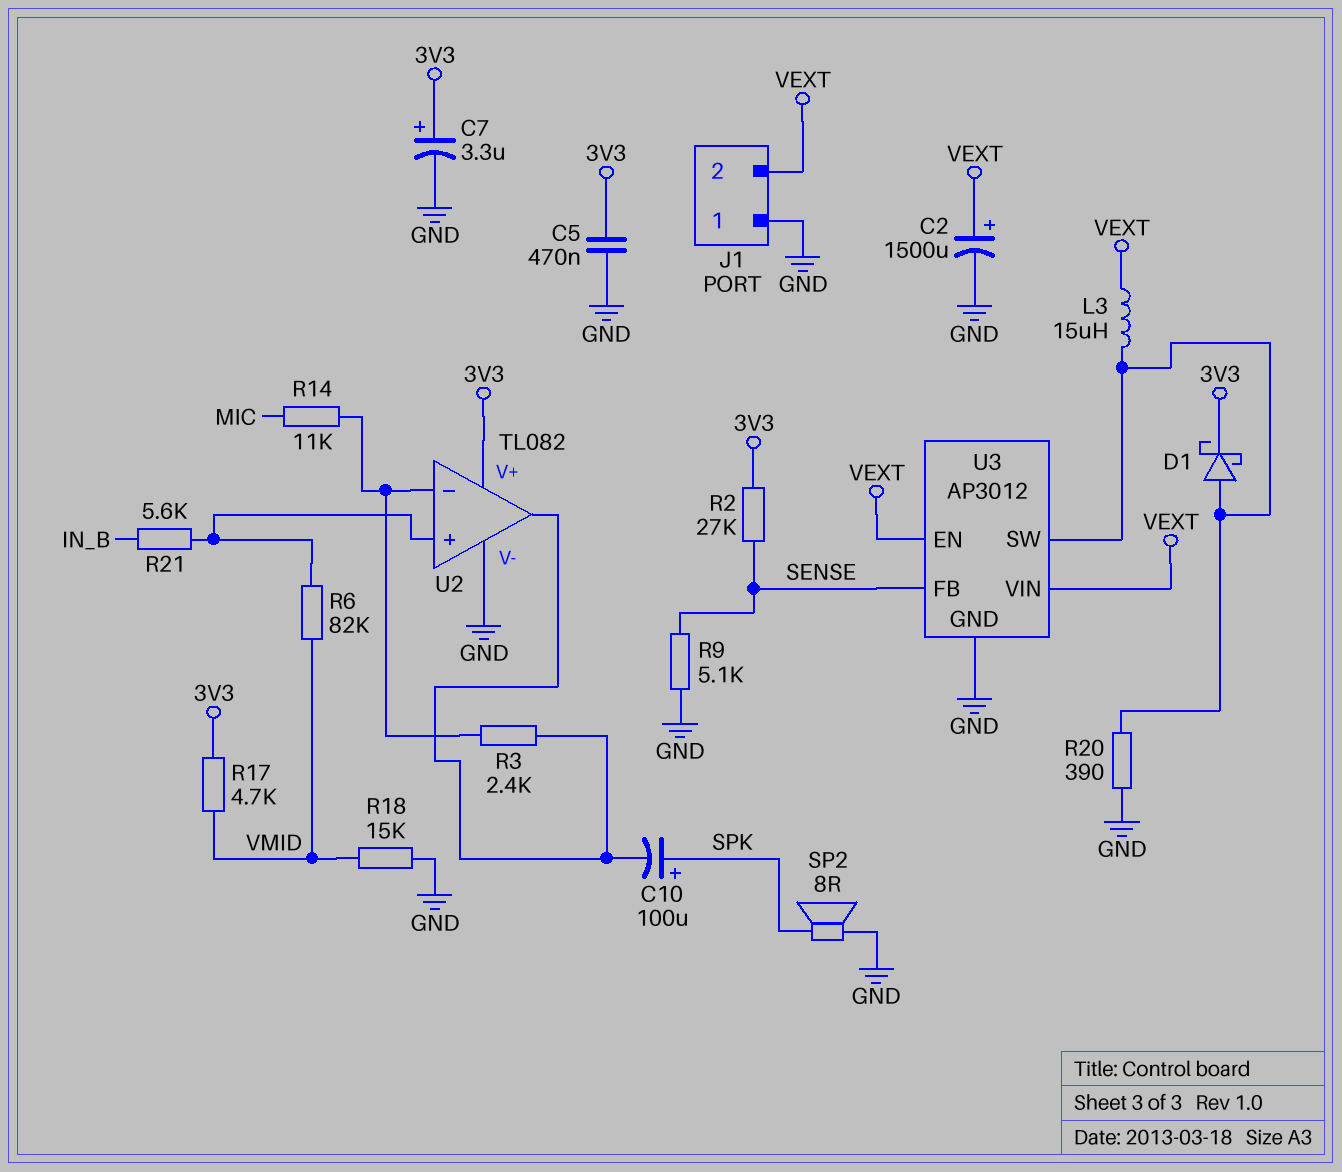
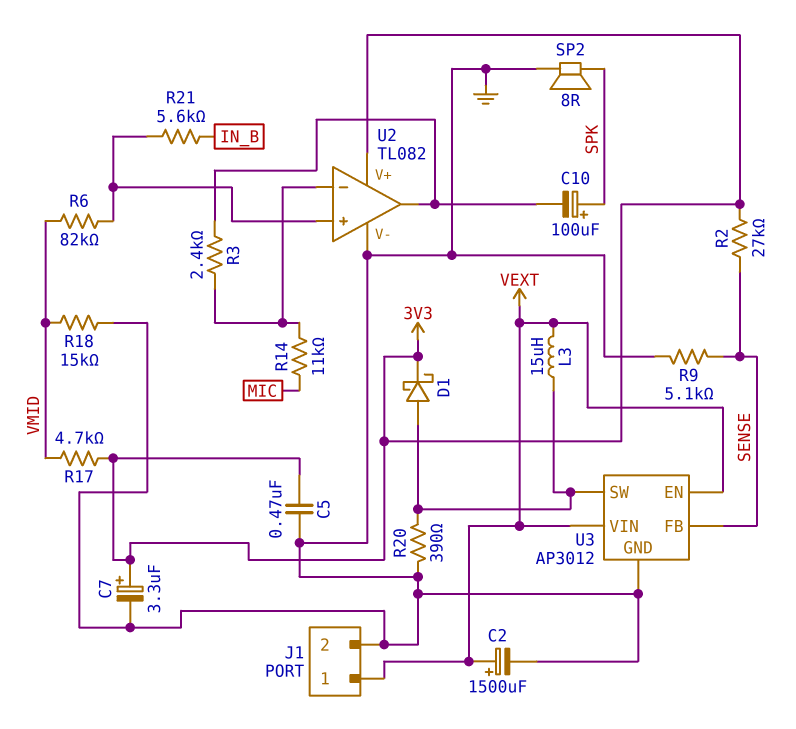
J1 pin 1: GND -> VEXT
J1 pin 2: VEXT -> GND

